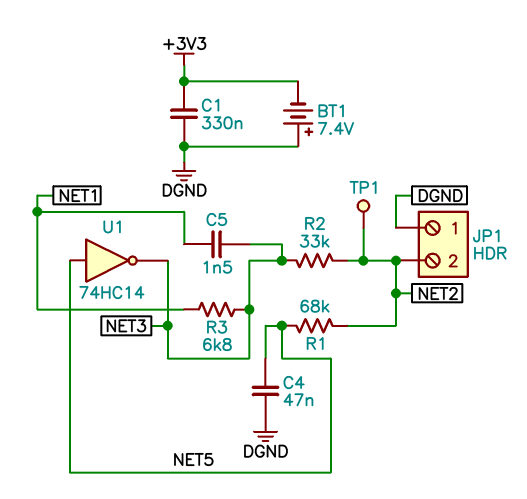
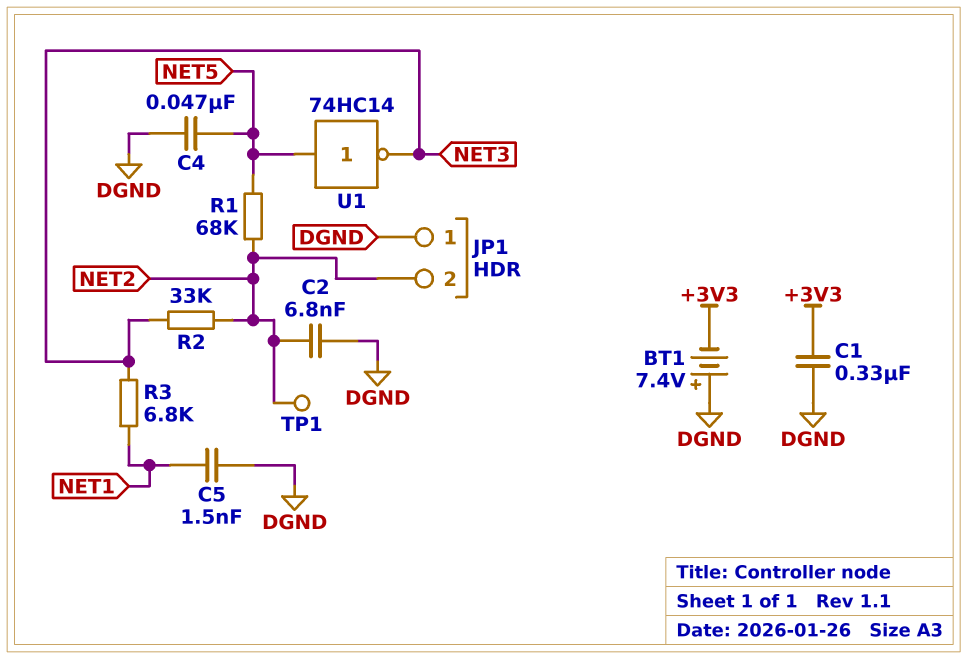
C2: none -> 6.8nF (DGND, NET2)
C5: 1.5nF (NET1, NET3) -> 1.5nF (DGND, NET1)

